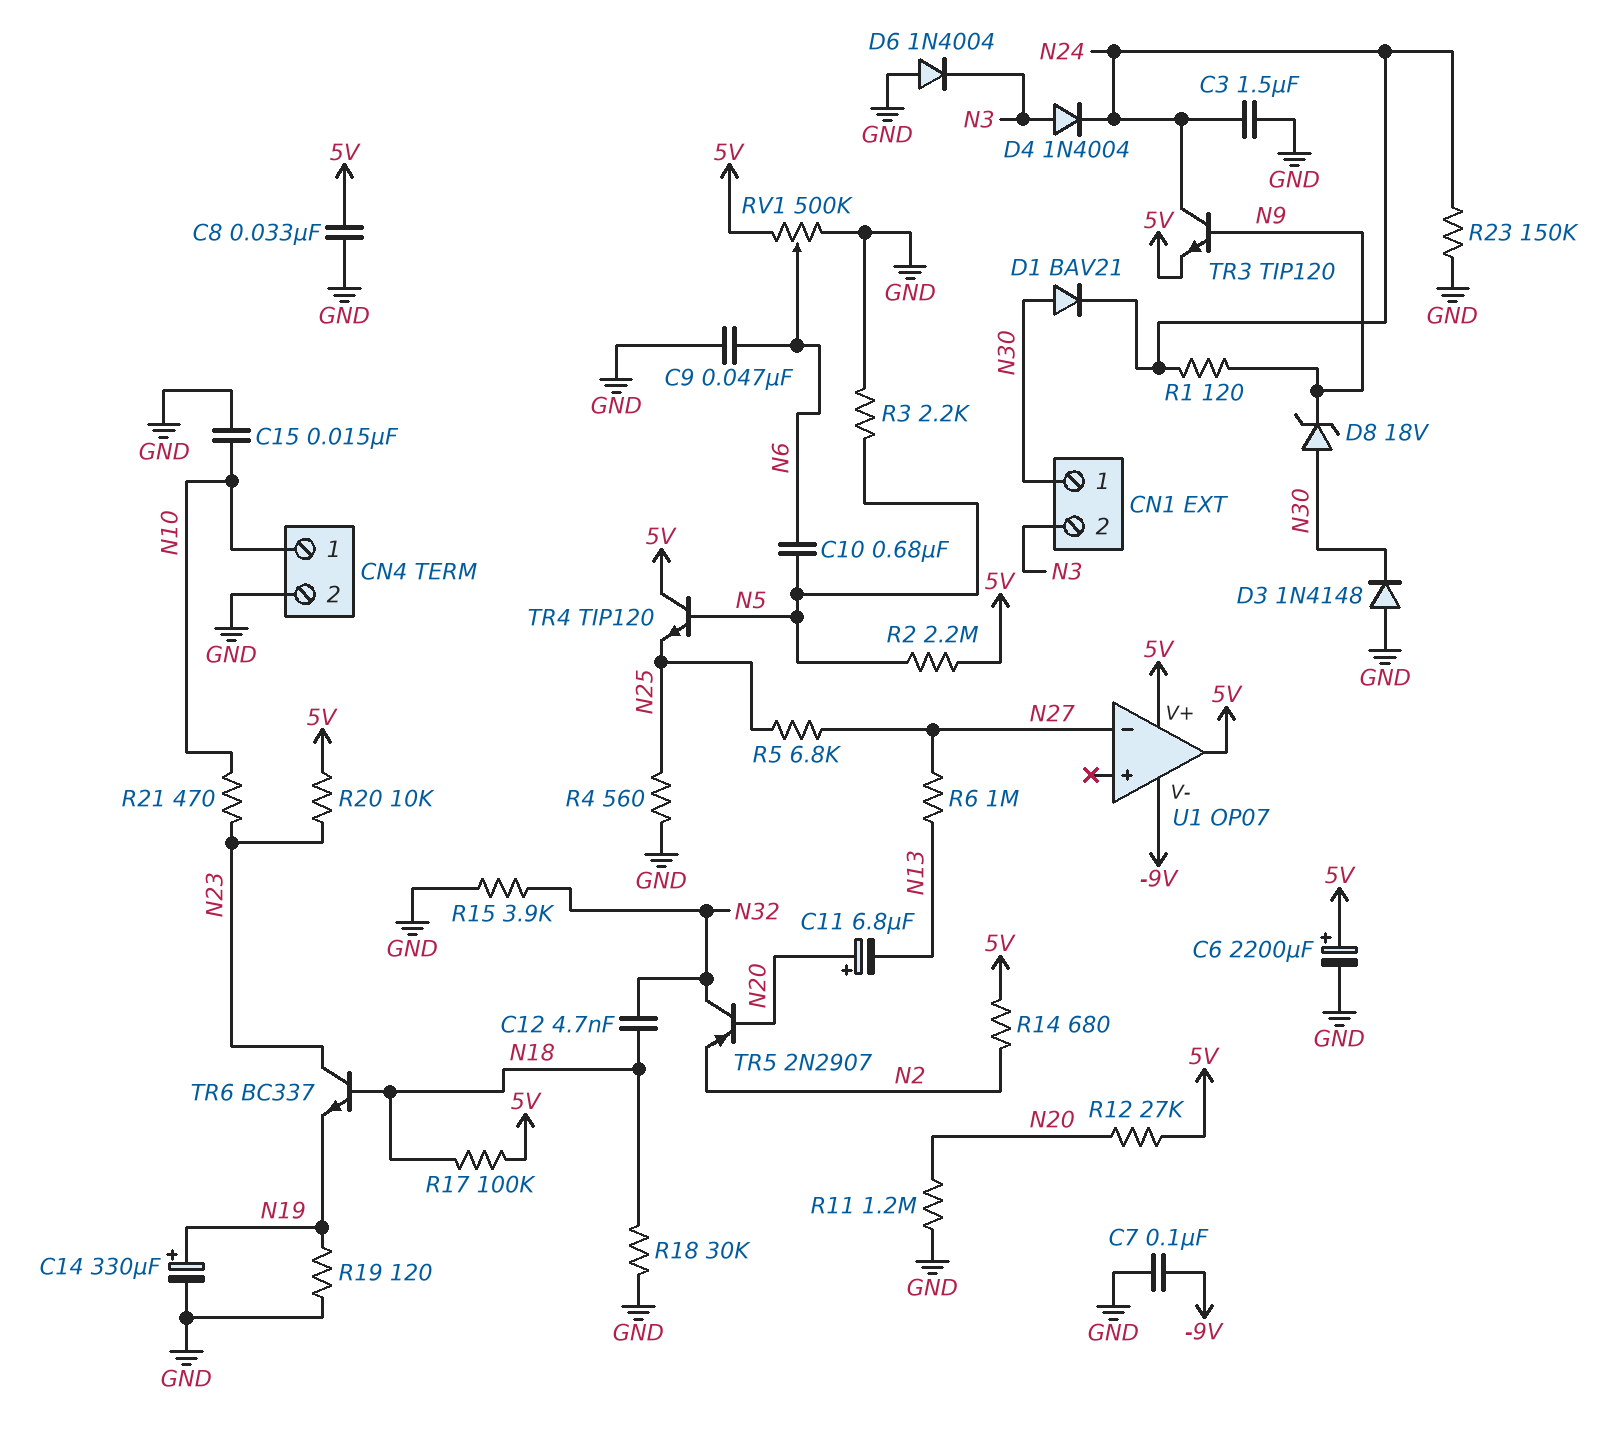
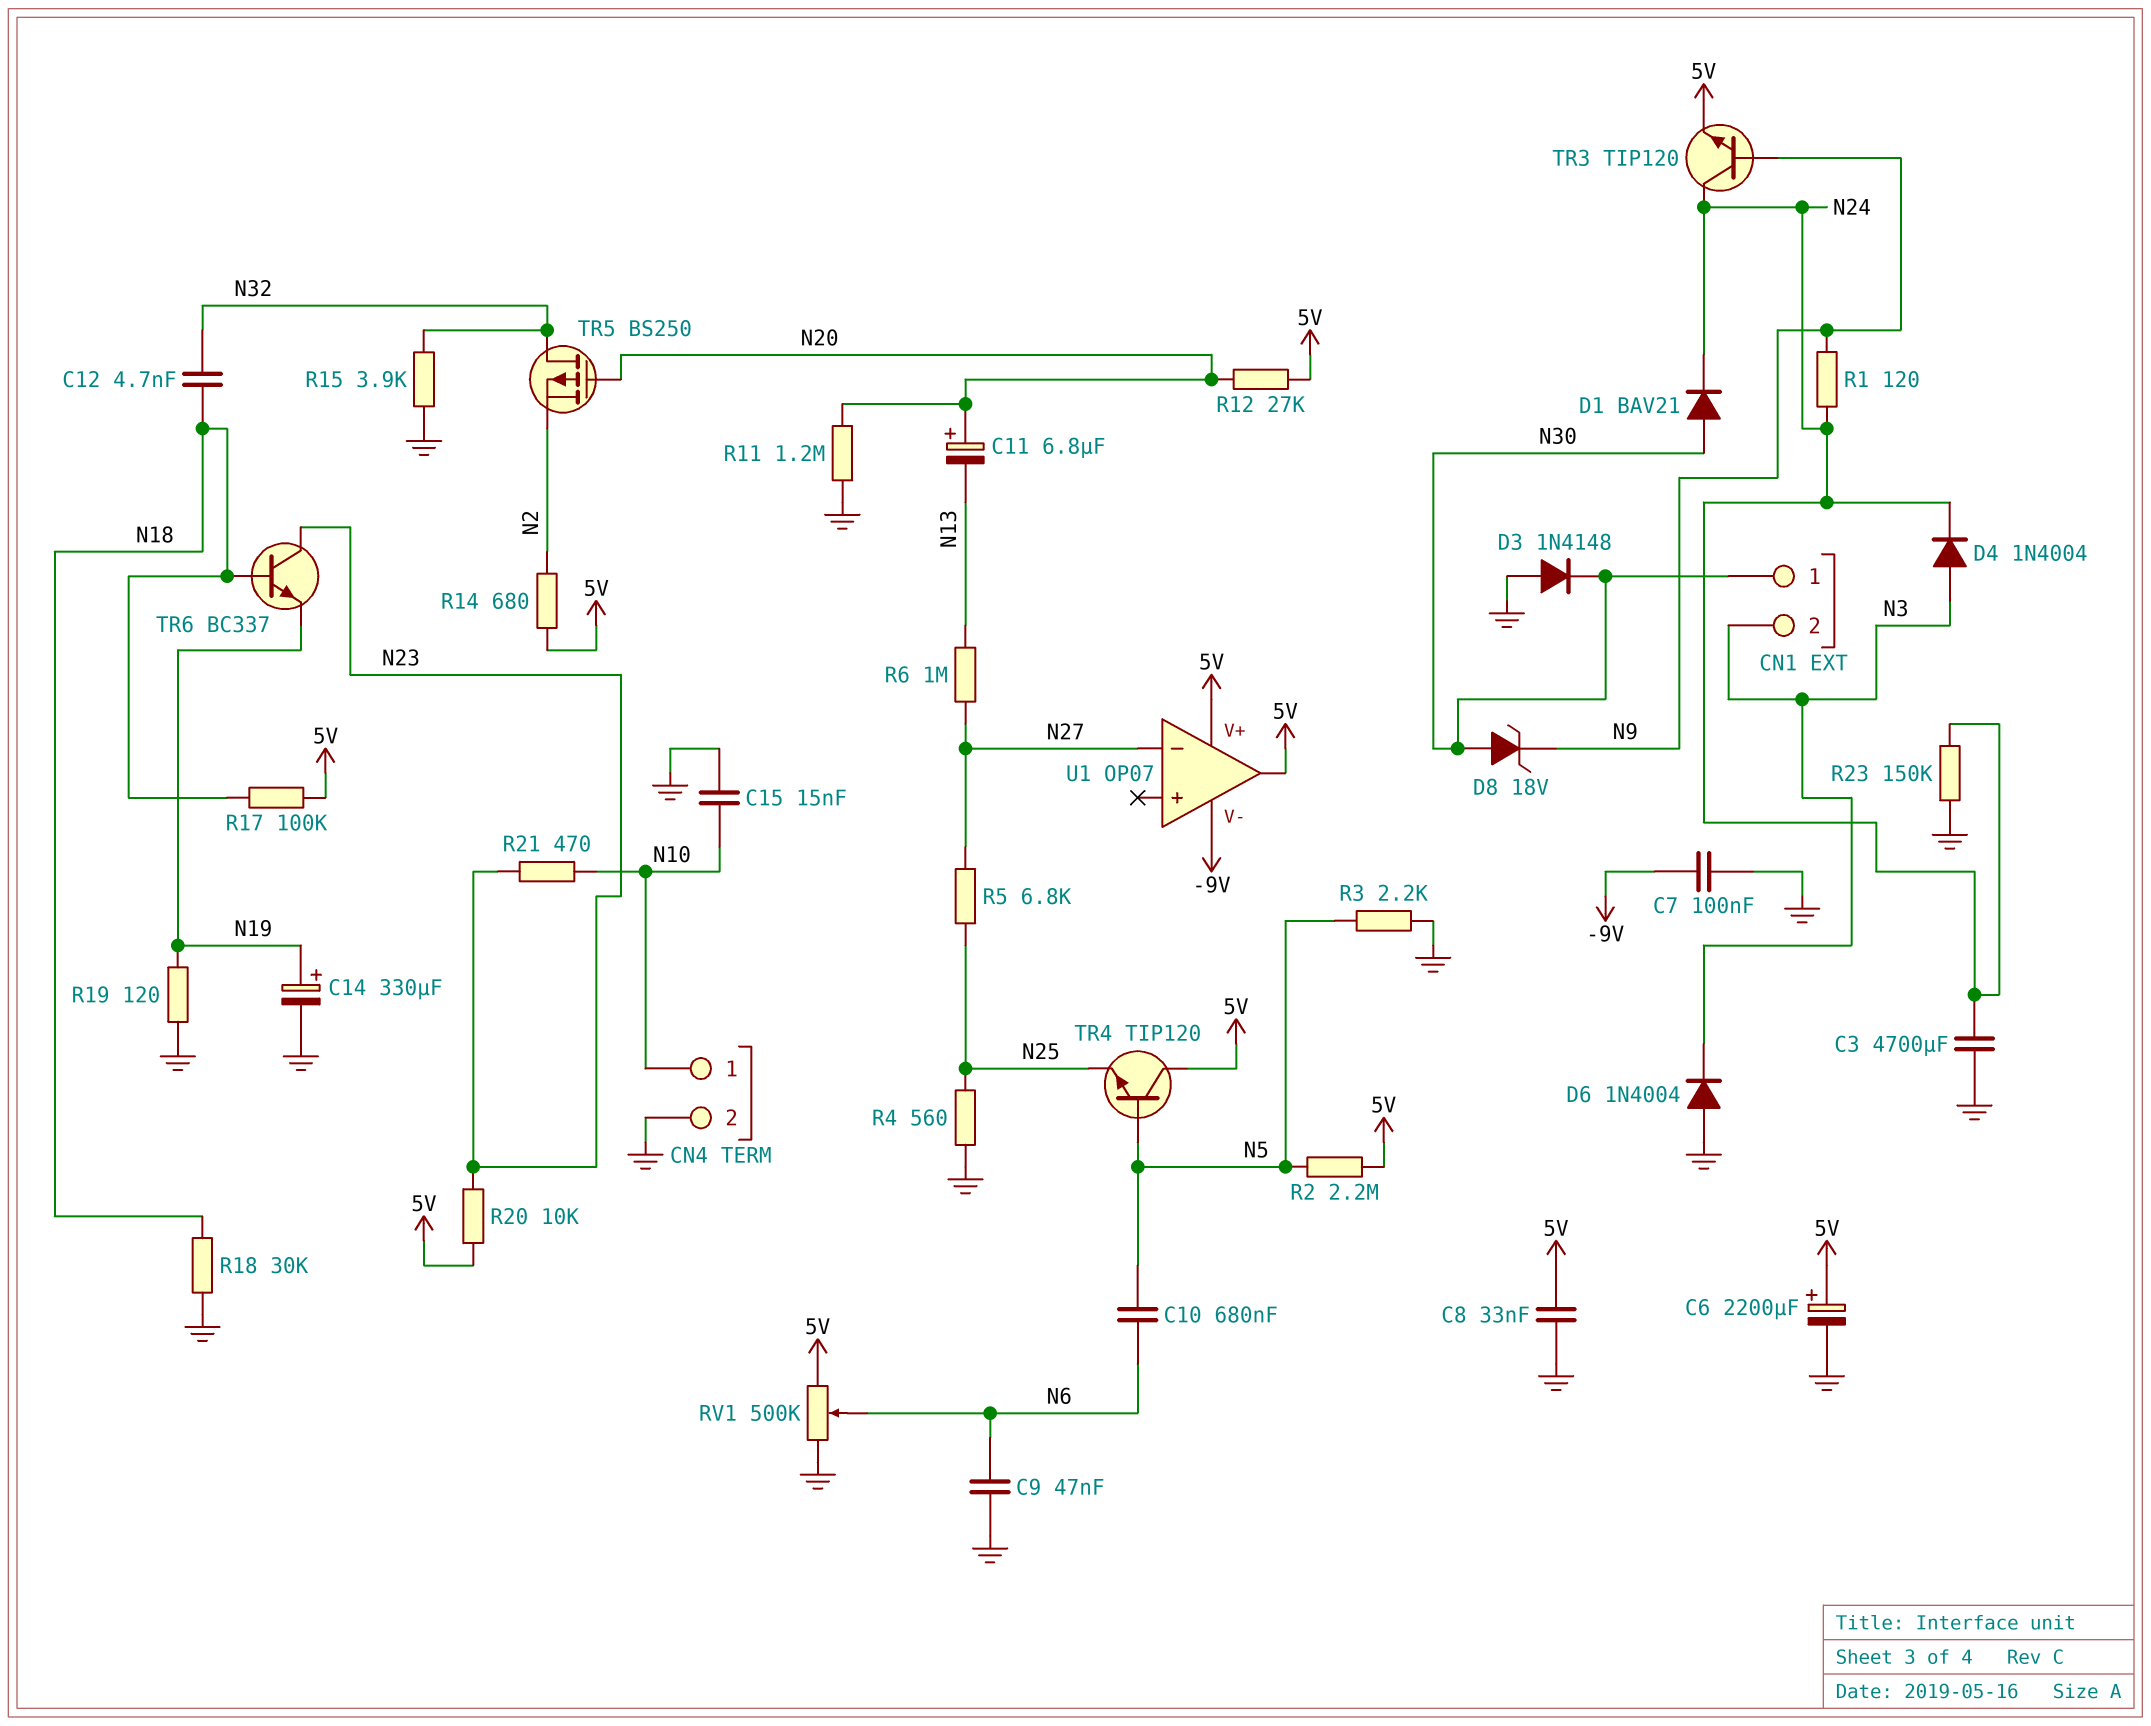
C3: 1.5uF (GND, N24) -> 4700uF (GND, N24)
TR5: PNP 2N2907 (B N20, C N32, E N2) -> PMOS BS250 (G N20, D N32, S N2)

